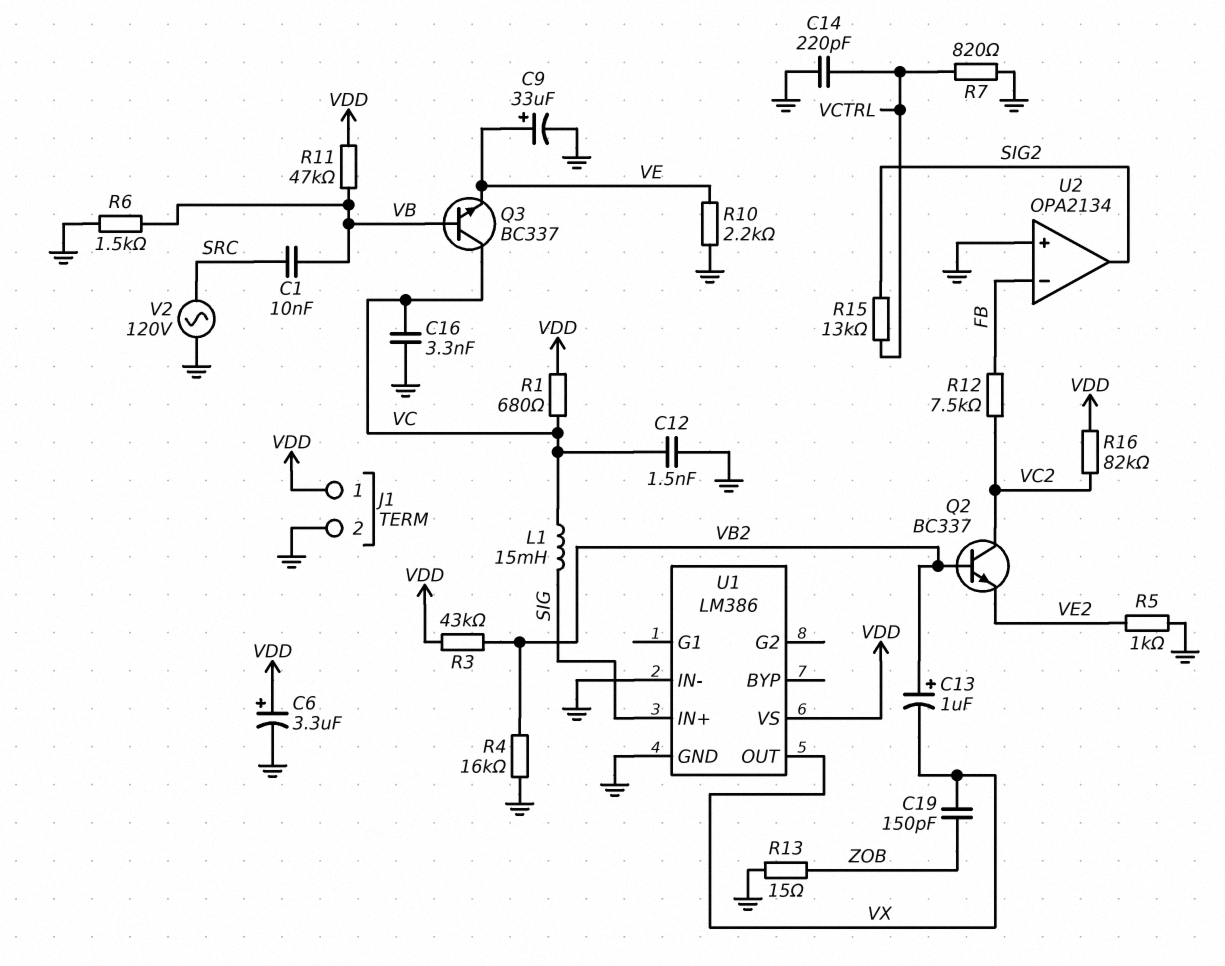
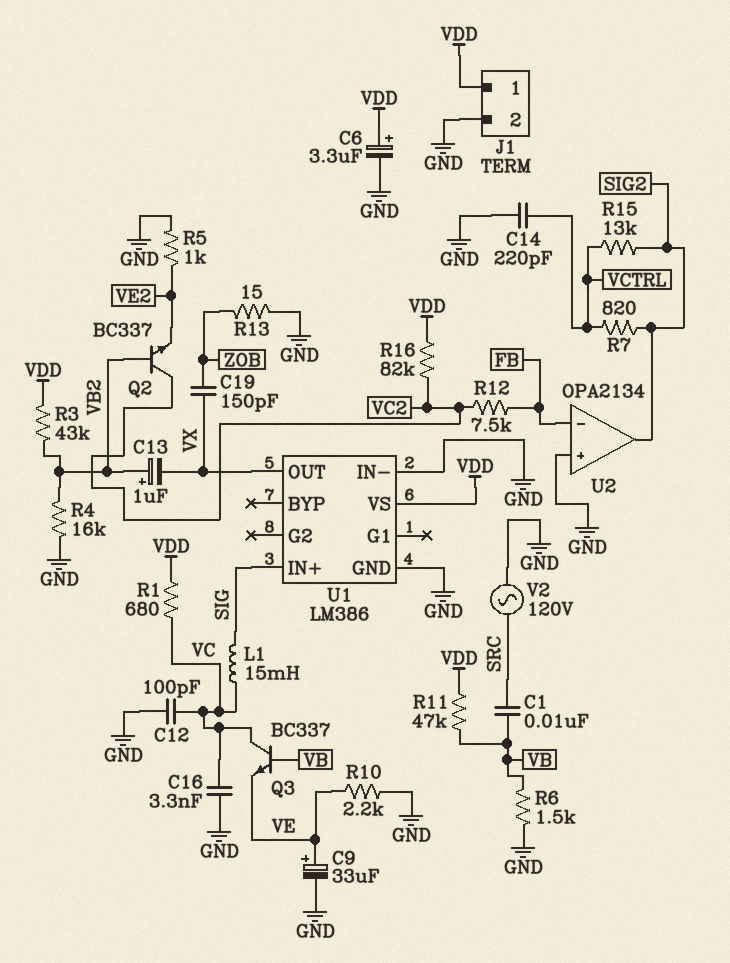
C12: 1.5nF (GND, VC) -> 100pF (GND, VC)
R7: 820 (GND, VCTRL) -> 820 (SIG2, VCTRL)

